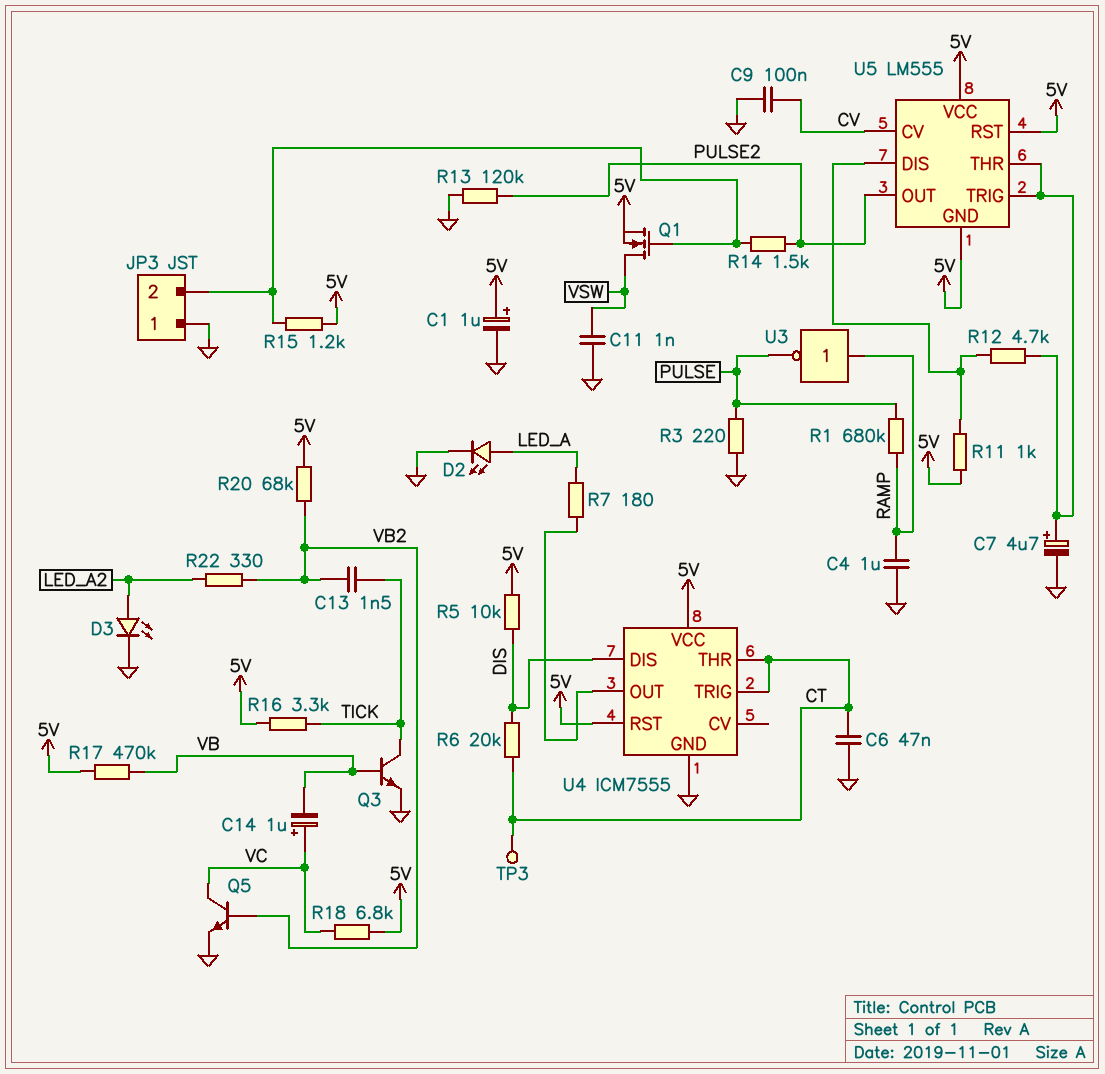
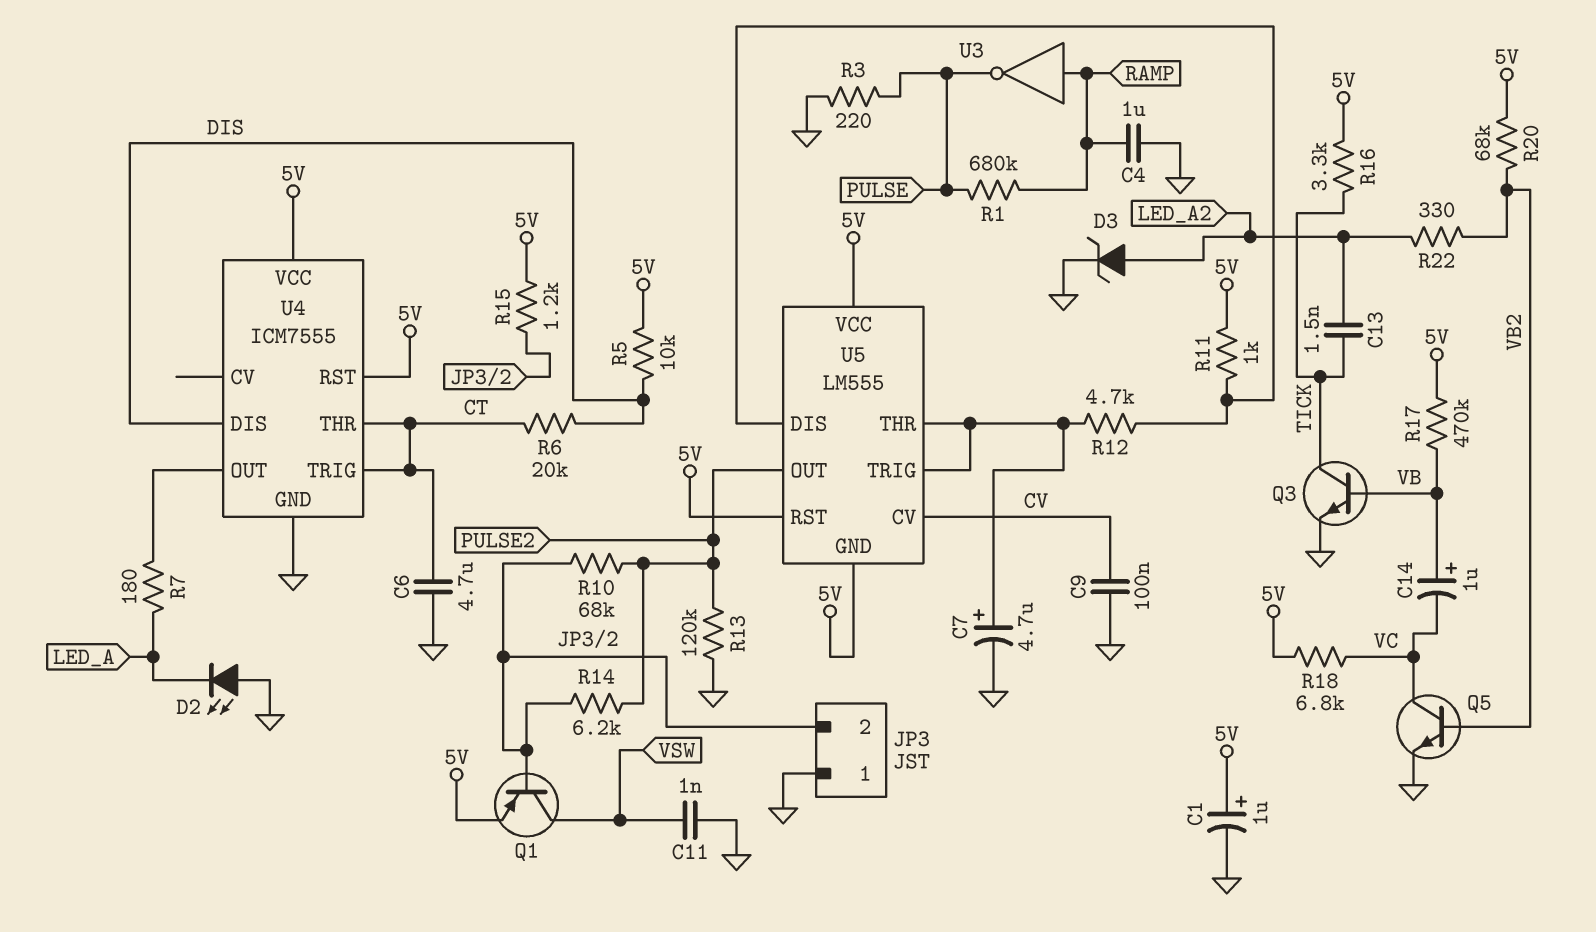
C6: 47nF (CT, GND) -> 4.7uF (CT, GND)
C13: 1.5nF (TICK, VB2) -> 1.5nF (LED_A2, TICK)
C14: 1uF (plus VC, minus VB) -> 1uF (plus VB, minus VC)
D2: LED (A LED_A, K GND) -> LED (A GND, K LED_A)
D3: LED (A LED_A2, K GND) -> zener (A LED_A2, K GND)
Q1: NMOS (G JP3/2, D VSW, S 5V) -> PNP (B JP3/2, C VSW, E 5V)
R10: none -> 68k (JP3/2, PULSE2)
R14: 1.5k (JP3/2, PULSE2) -> 6.2k (JP3/2, PULSE2)
TP3: test point (CT) -> none

